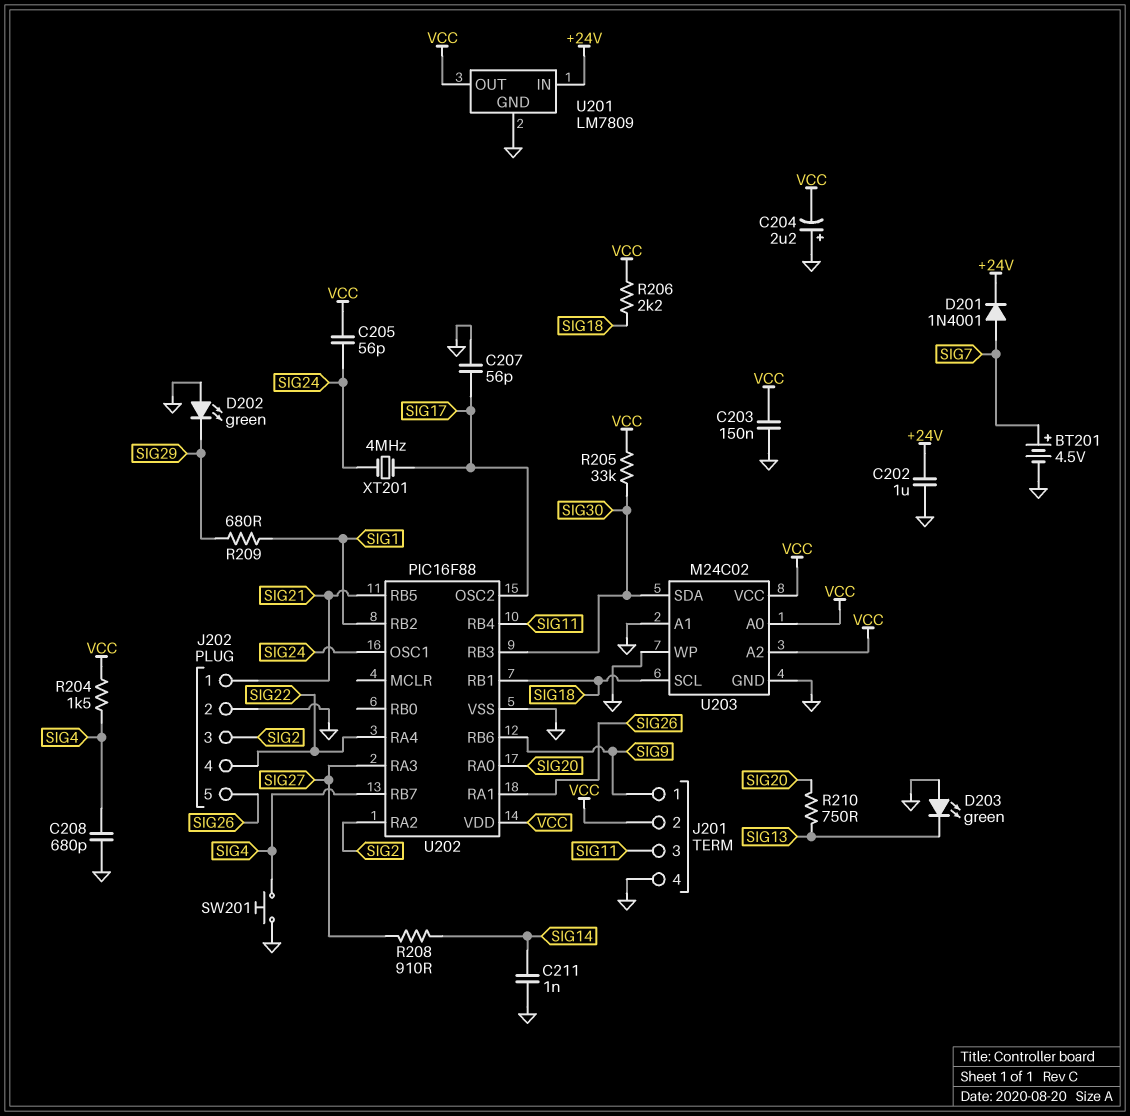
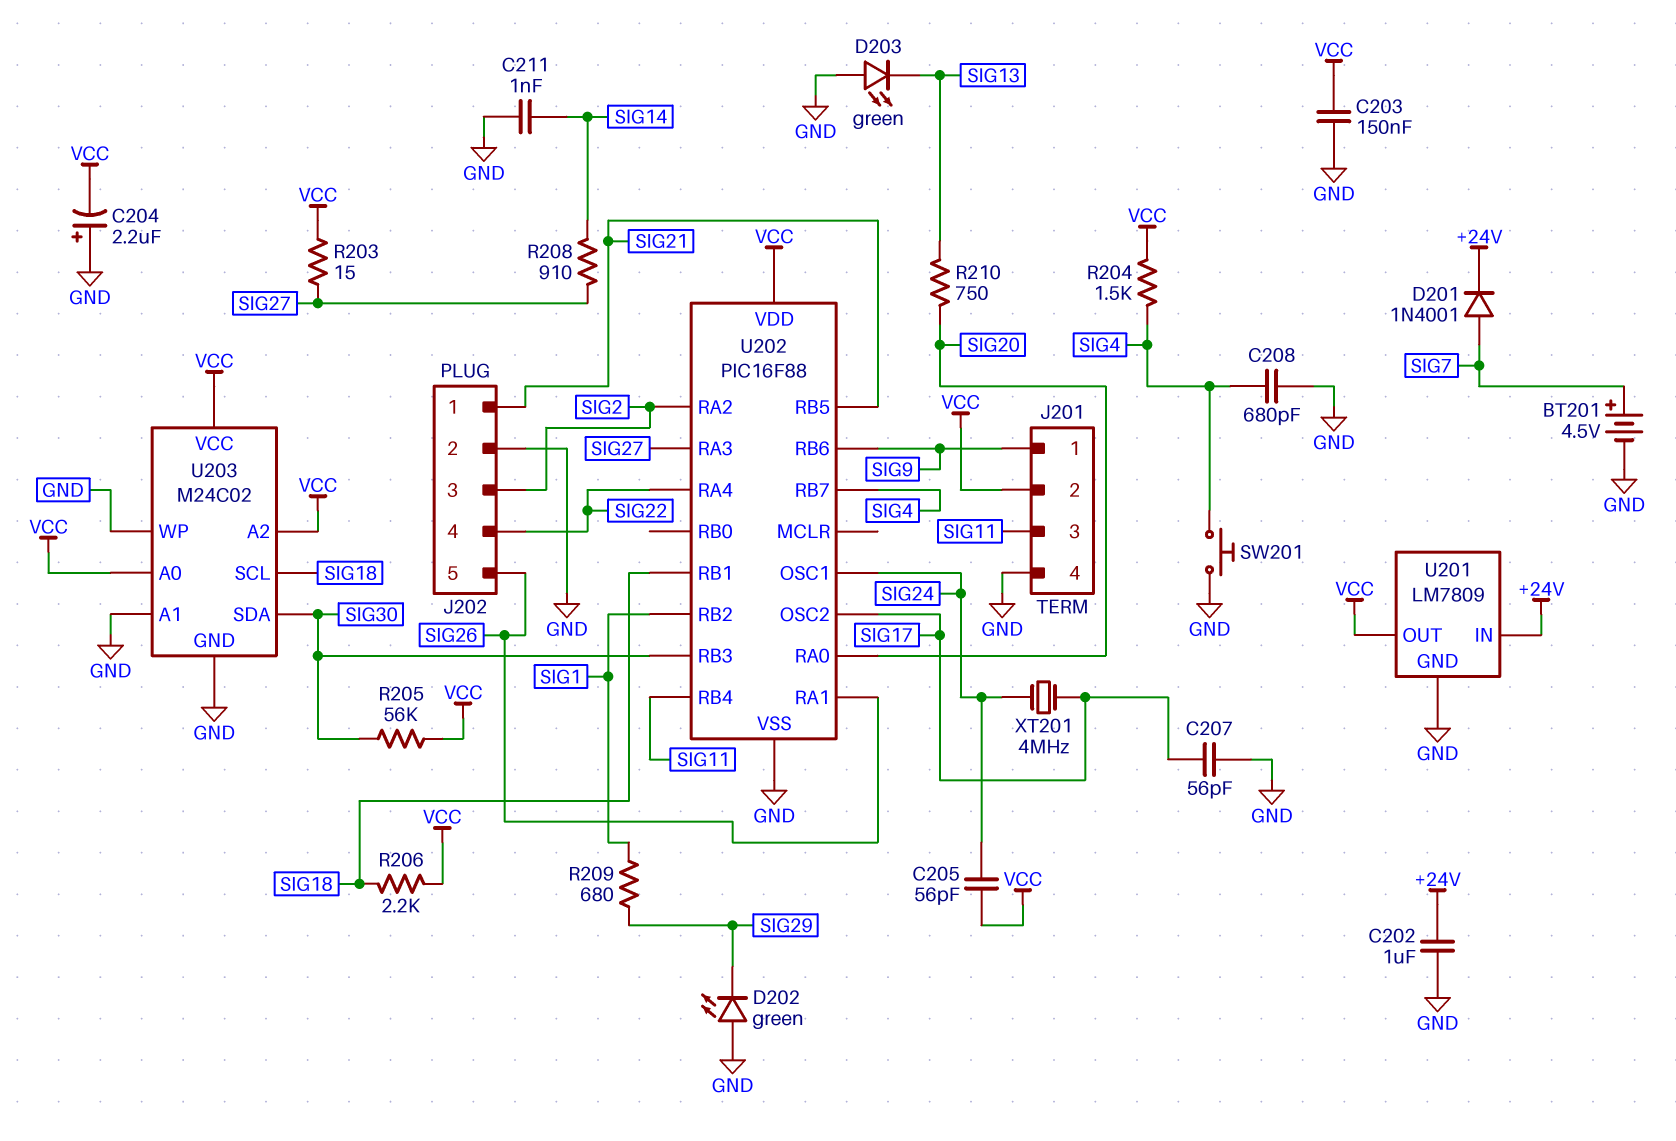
R203: none -> 15 (SIG27, VCC)
R205: 33k (SIG30, VCC) -> 56k (SIG30, VCC)

